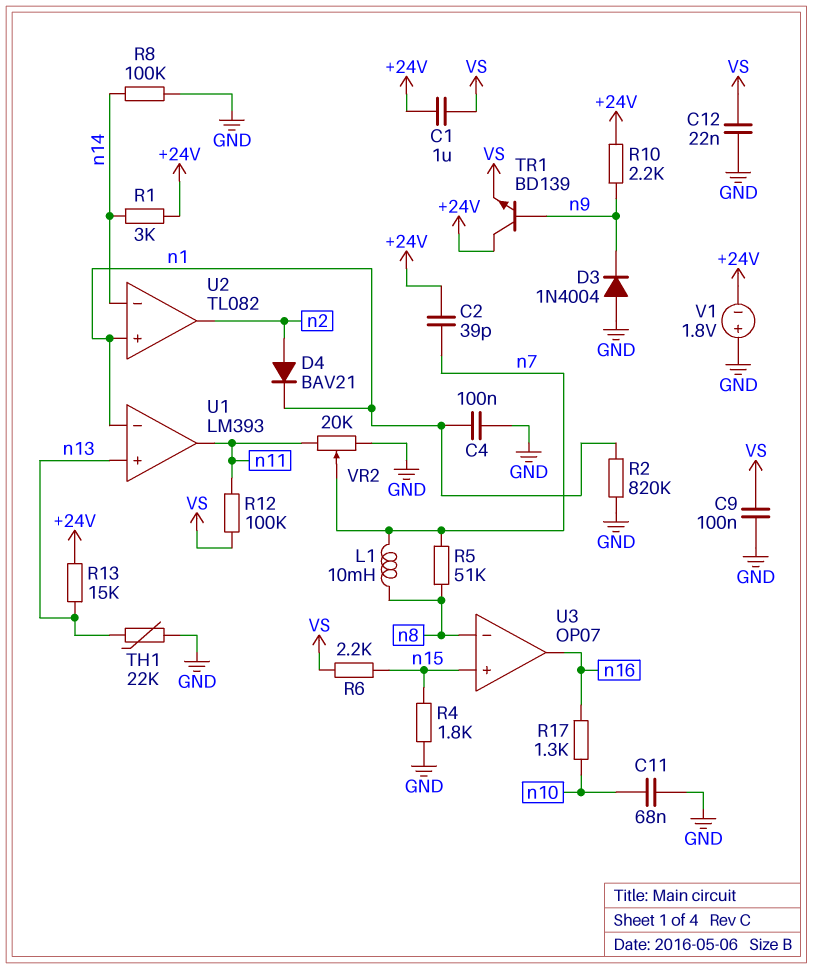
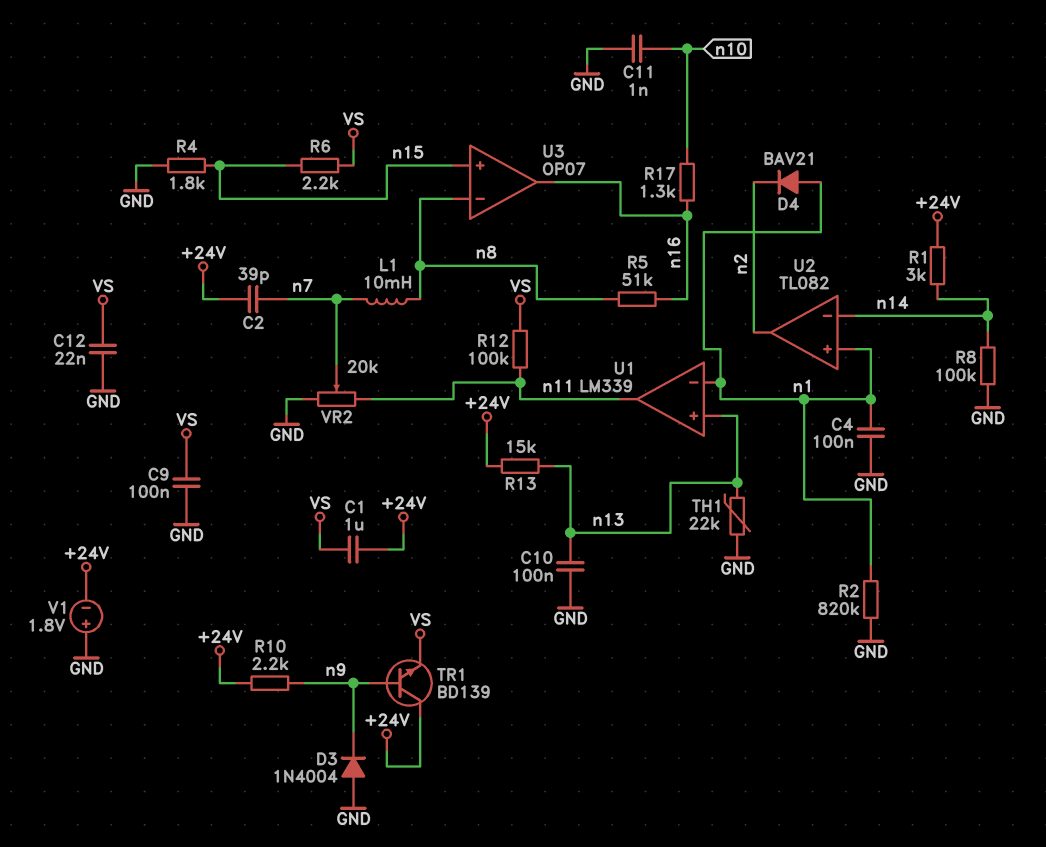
C10: none -> 100nF (GND, n13)
C11: 68nF (GND, n10) -> 1nF (GND, n10)
D4: diode BAV21 (A n2, K n1) -> diode BAV21 (A n1, K n2)
R5: 51k (n7, n8) -> 51k (n8, n16)
U1: LM393 -> LM339

